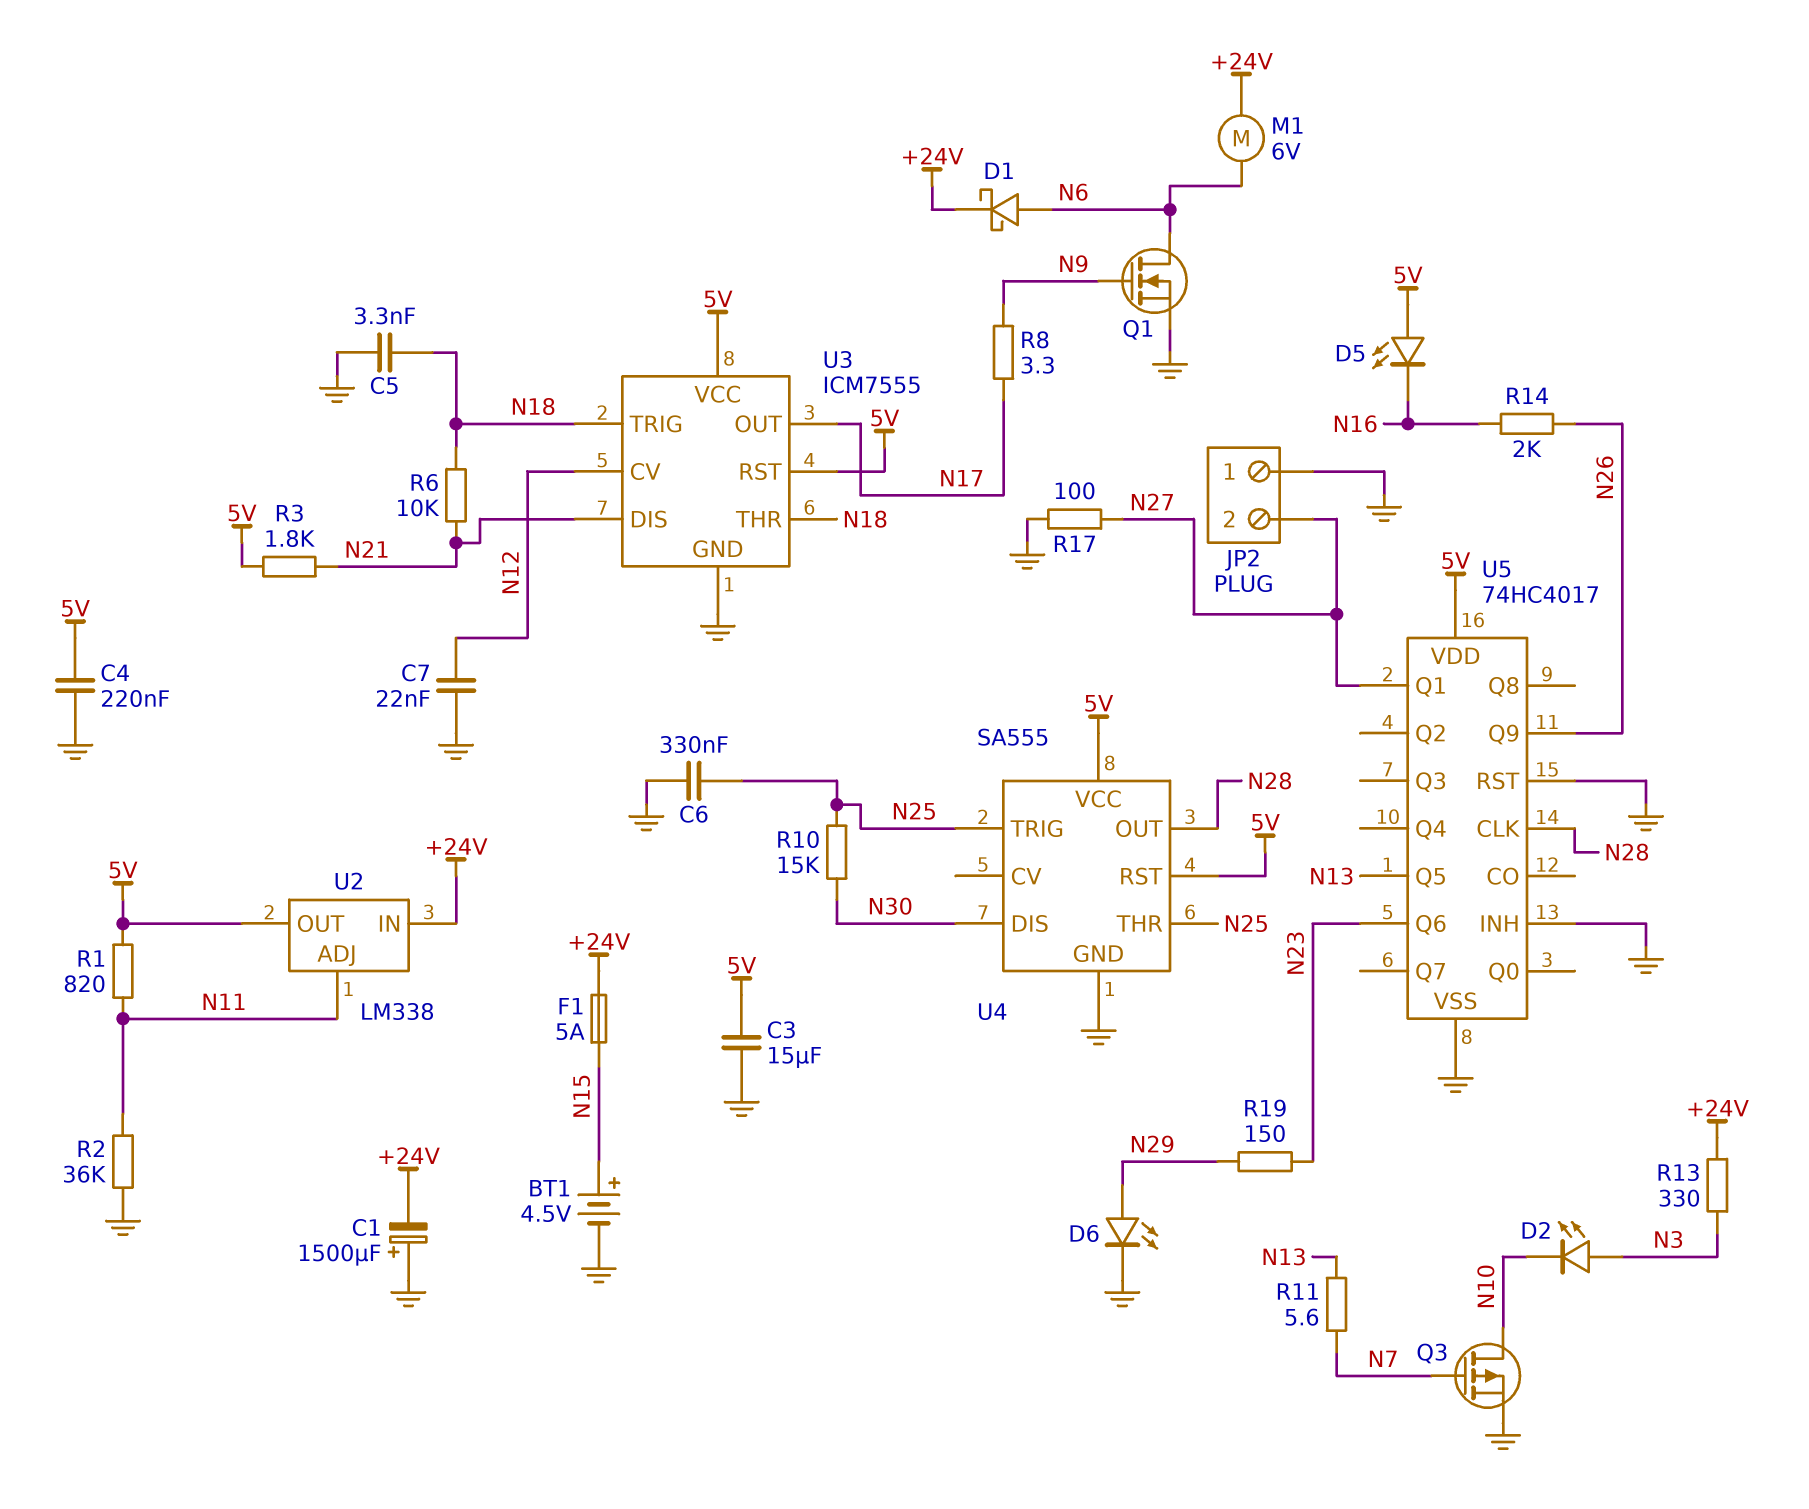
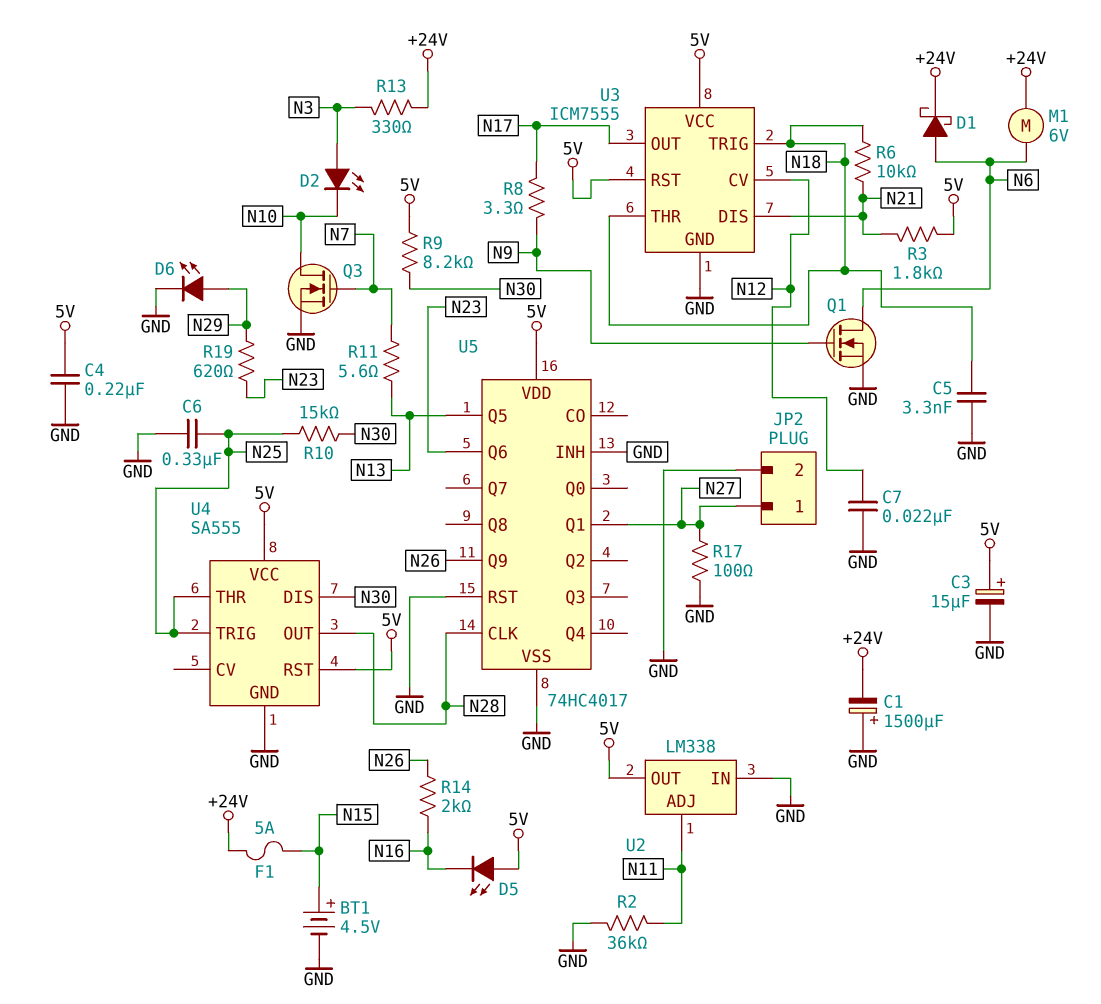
C3: 15uF (5V, GND) -> 15uF (plus 5V, minus GND)
JP2 pin 1: GND -> N27
JP2 pin 2: N27 -> GND
Q3: PMOS (G N7, D N10, S GND) -> NMOS (G N7, D N10, S GND)
R1: 820 (5V, N11) -> none
R9: none -> 8.2k (5V, N30)
R19: 150 (N23, N29) -> 620 (N23, N29)
U2 pin IN: +24V -> GND

